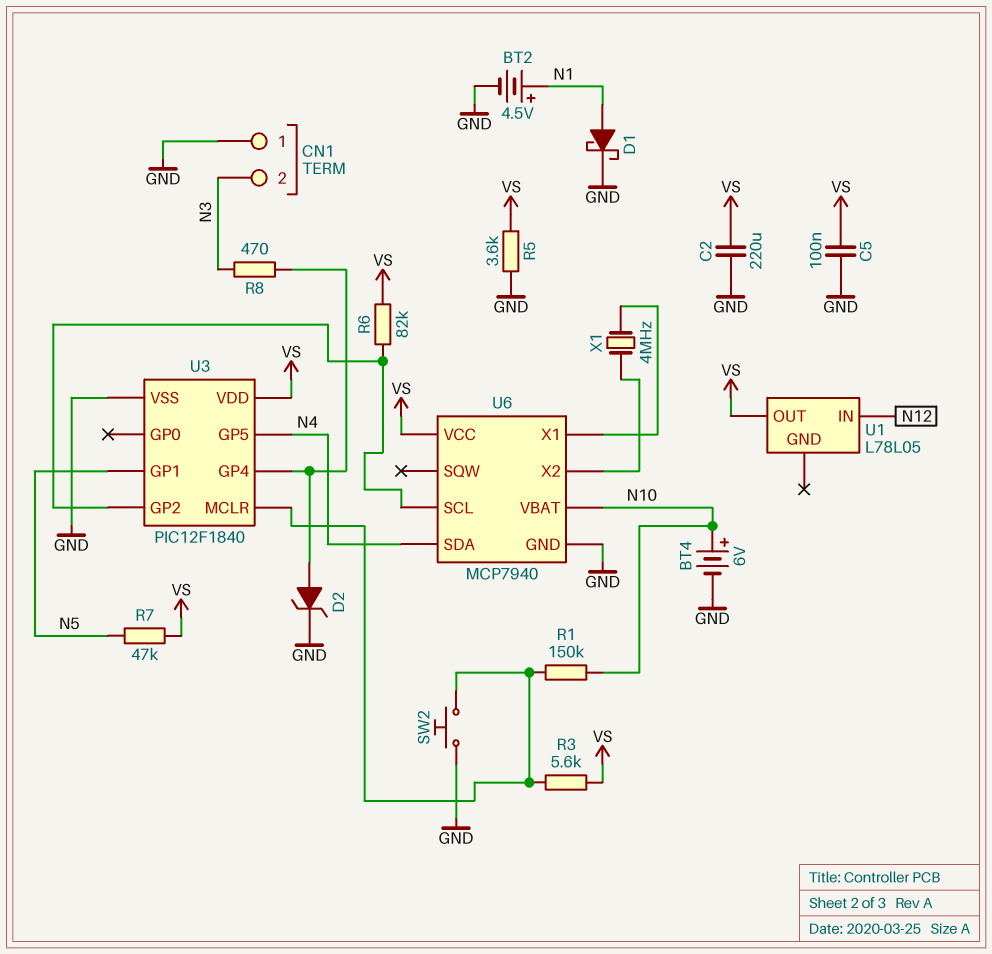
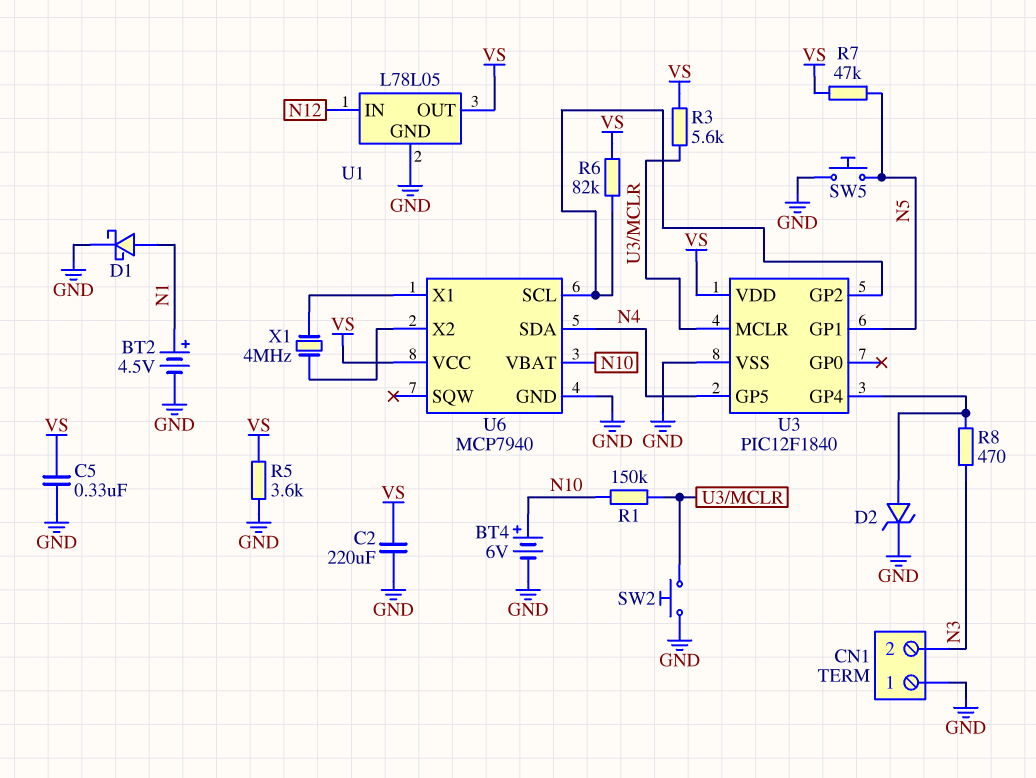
C5: 100nF (GND, VS) -> 330nF (GND, VS)
SW5: none -> button (GND, N5)
U1 pin GND: none -> GND

